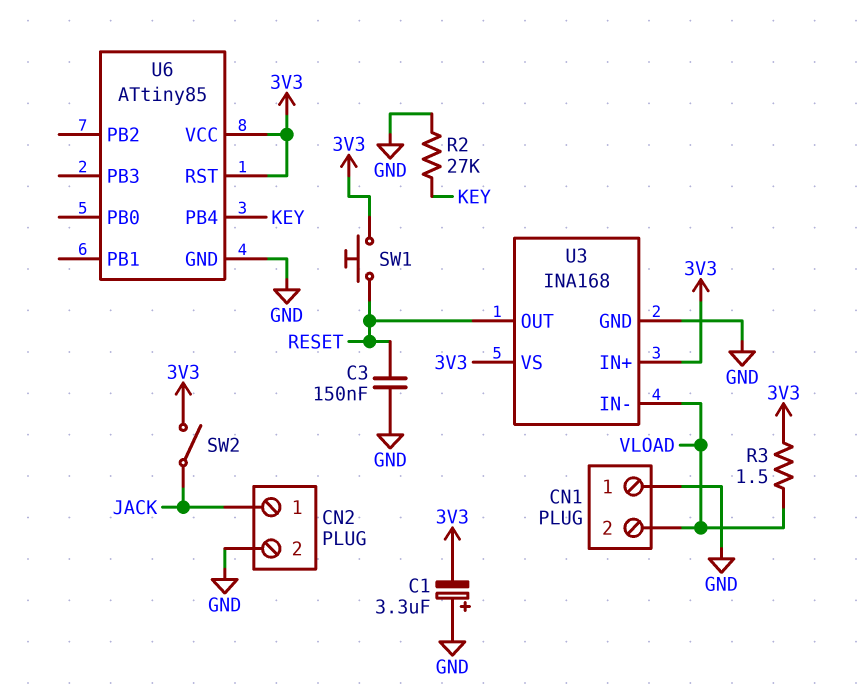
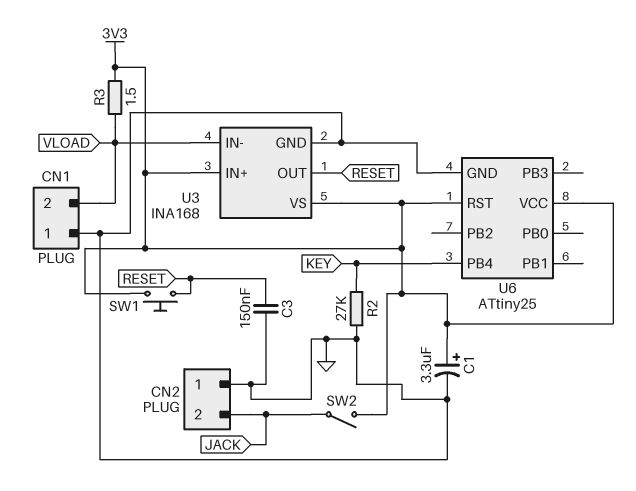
C1: 3.3uF (plus GND, minus 3V3) -> 3.3uF (plus 3V3, minus GND)
CN2 pin 1: JACK -> GND
CN2 pin 2: GND -> JACK
U6: ATtiny85 -> ATtiny25

